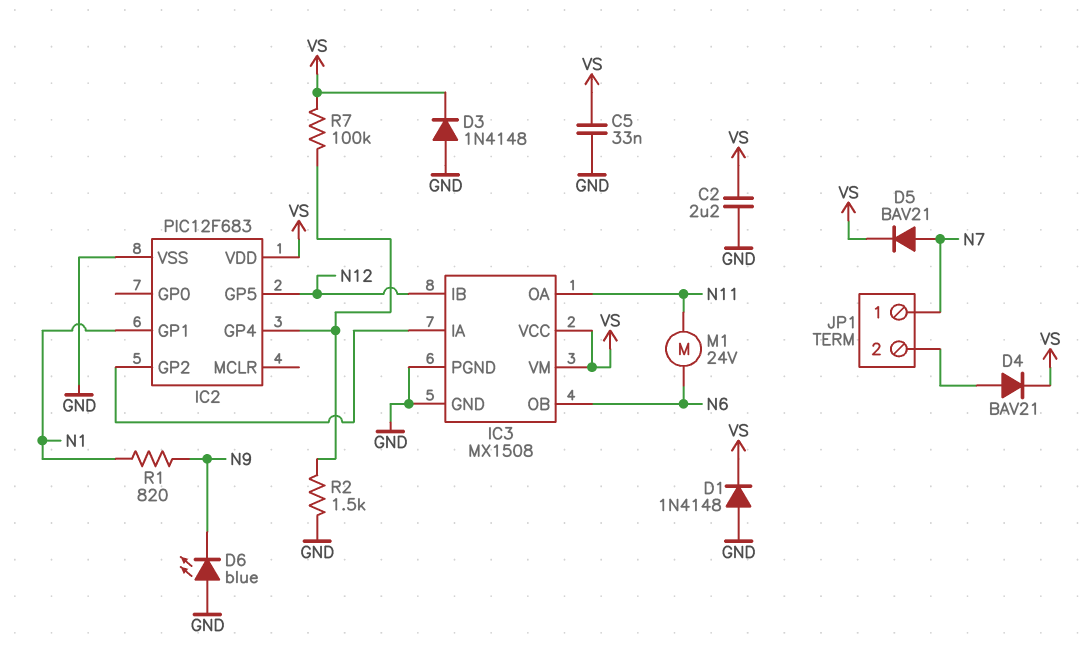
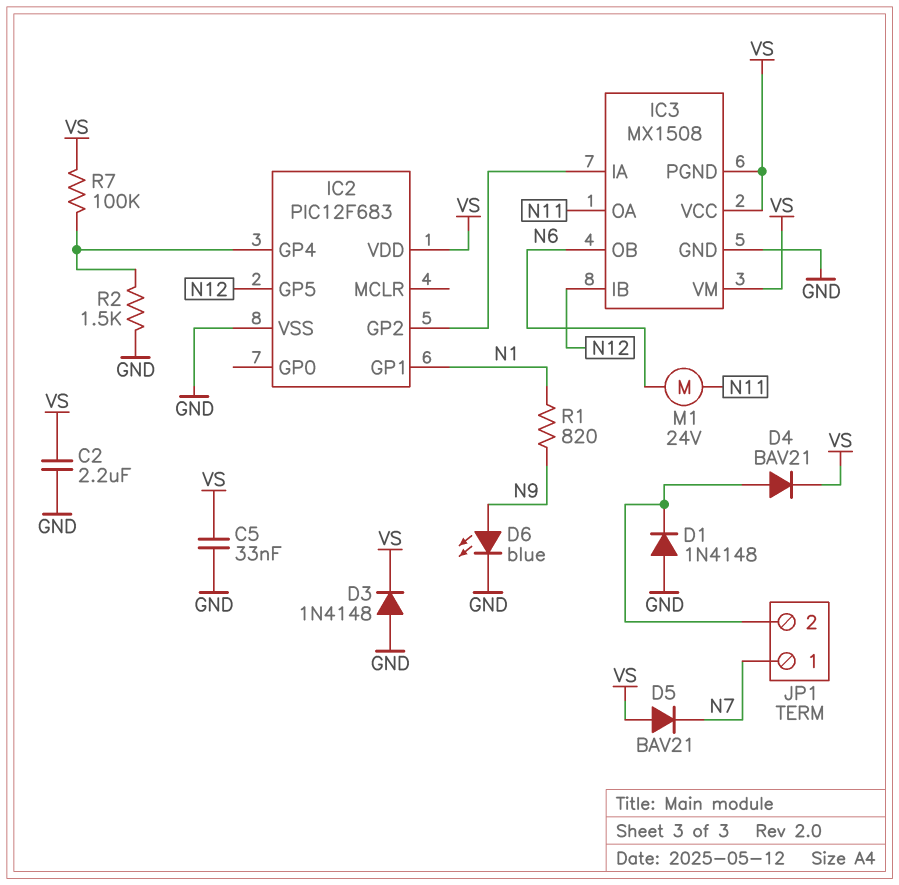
D1: diode 1N4148 (A GND, K VS) -> diode 1N4148 (A GND, K JP1/2)
D5: diode BAV21 (A N7, K VS) -> diode BAV21 (A VS, K N7)
D6: LED blue (A GND, K N9) -> LED blue (A N9, K GND)
IC3 pin PGND: GND -> VS

